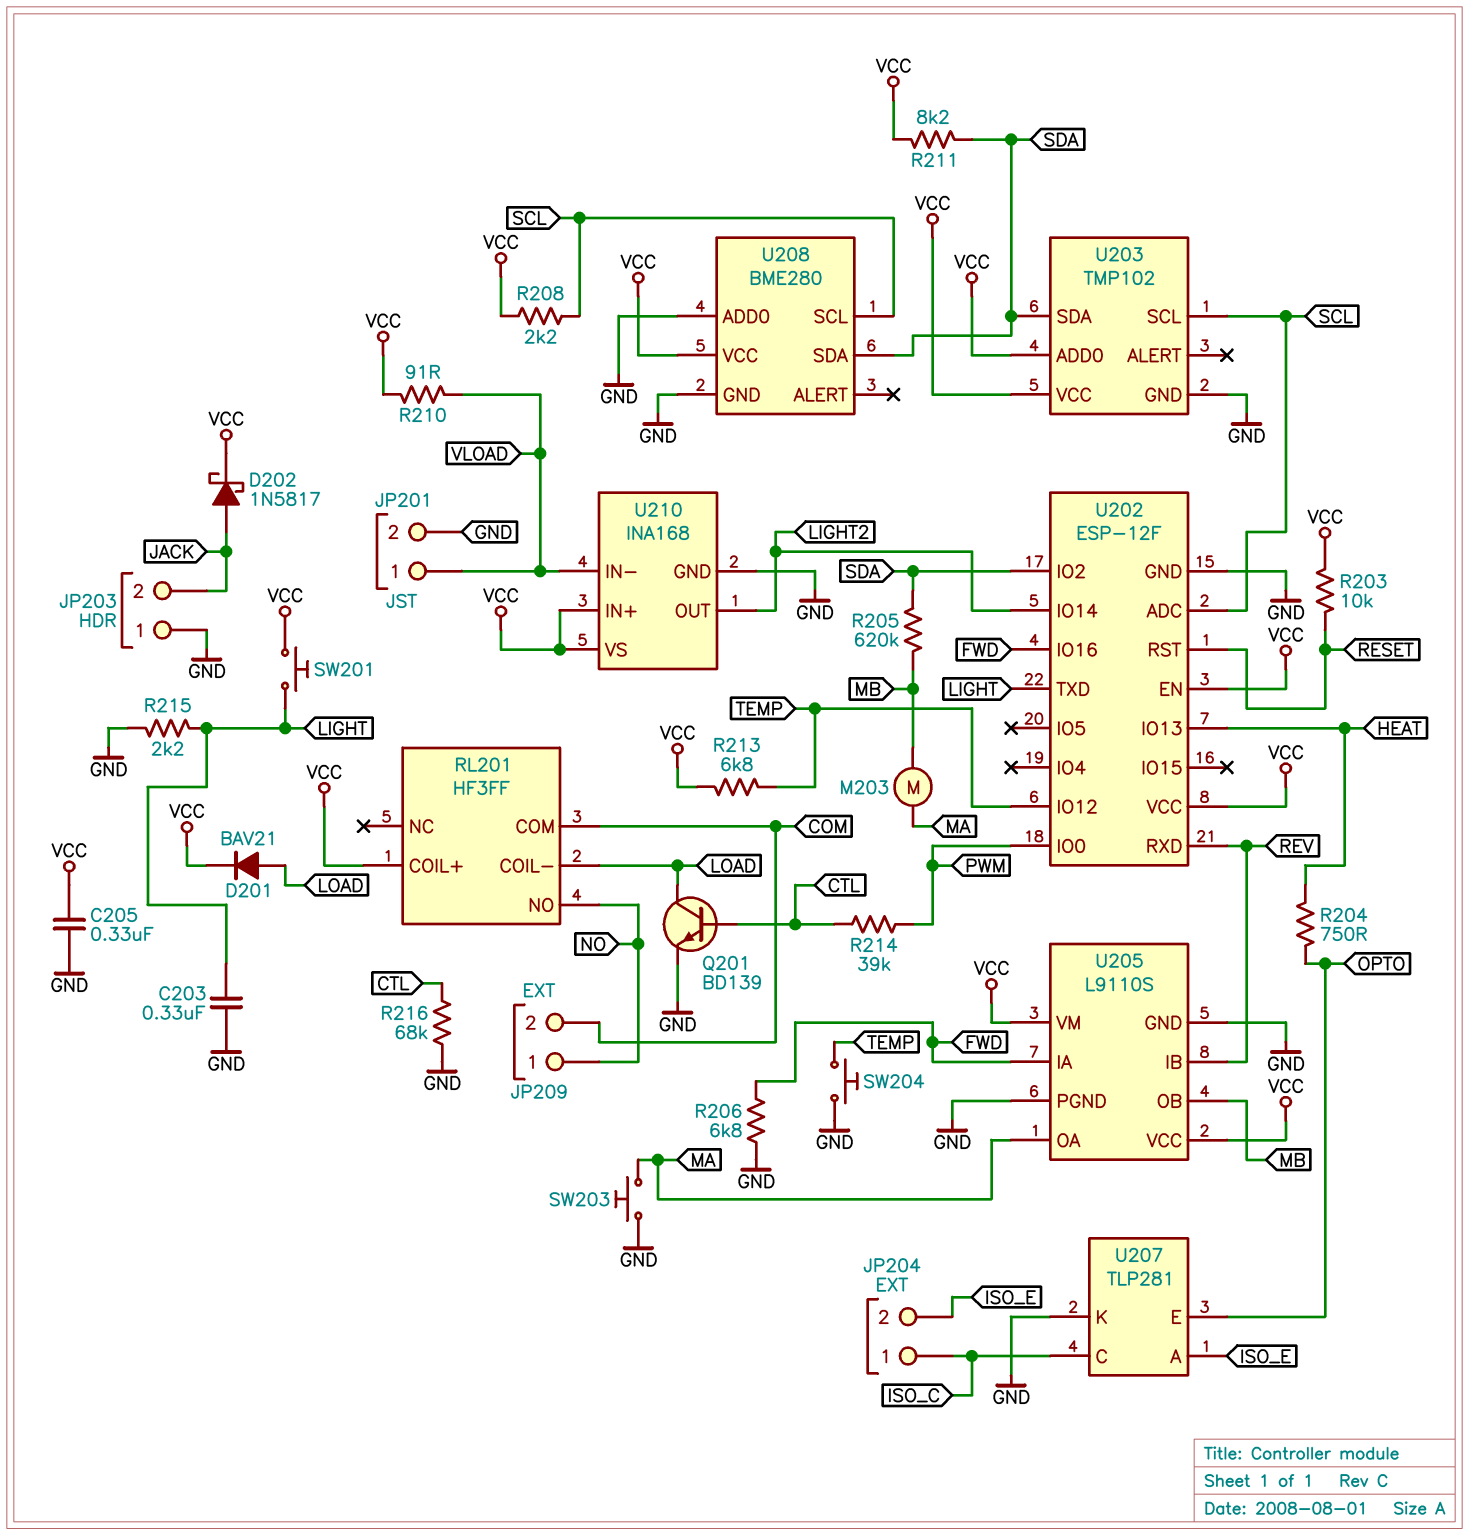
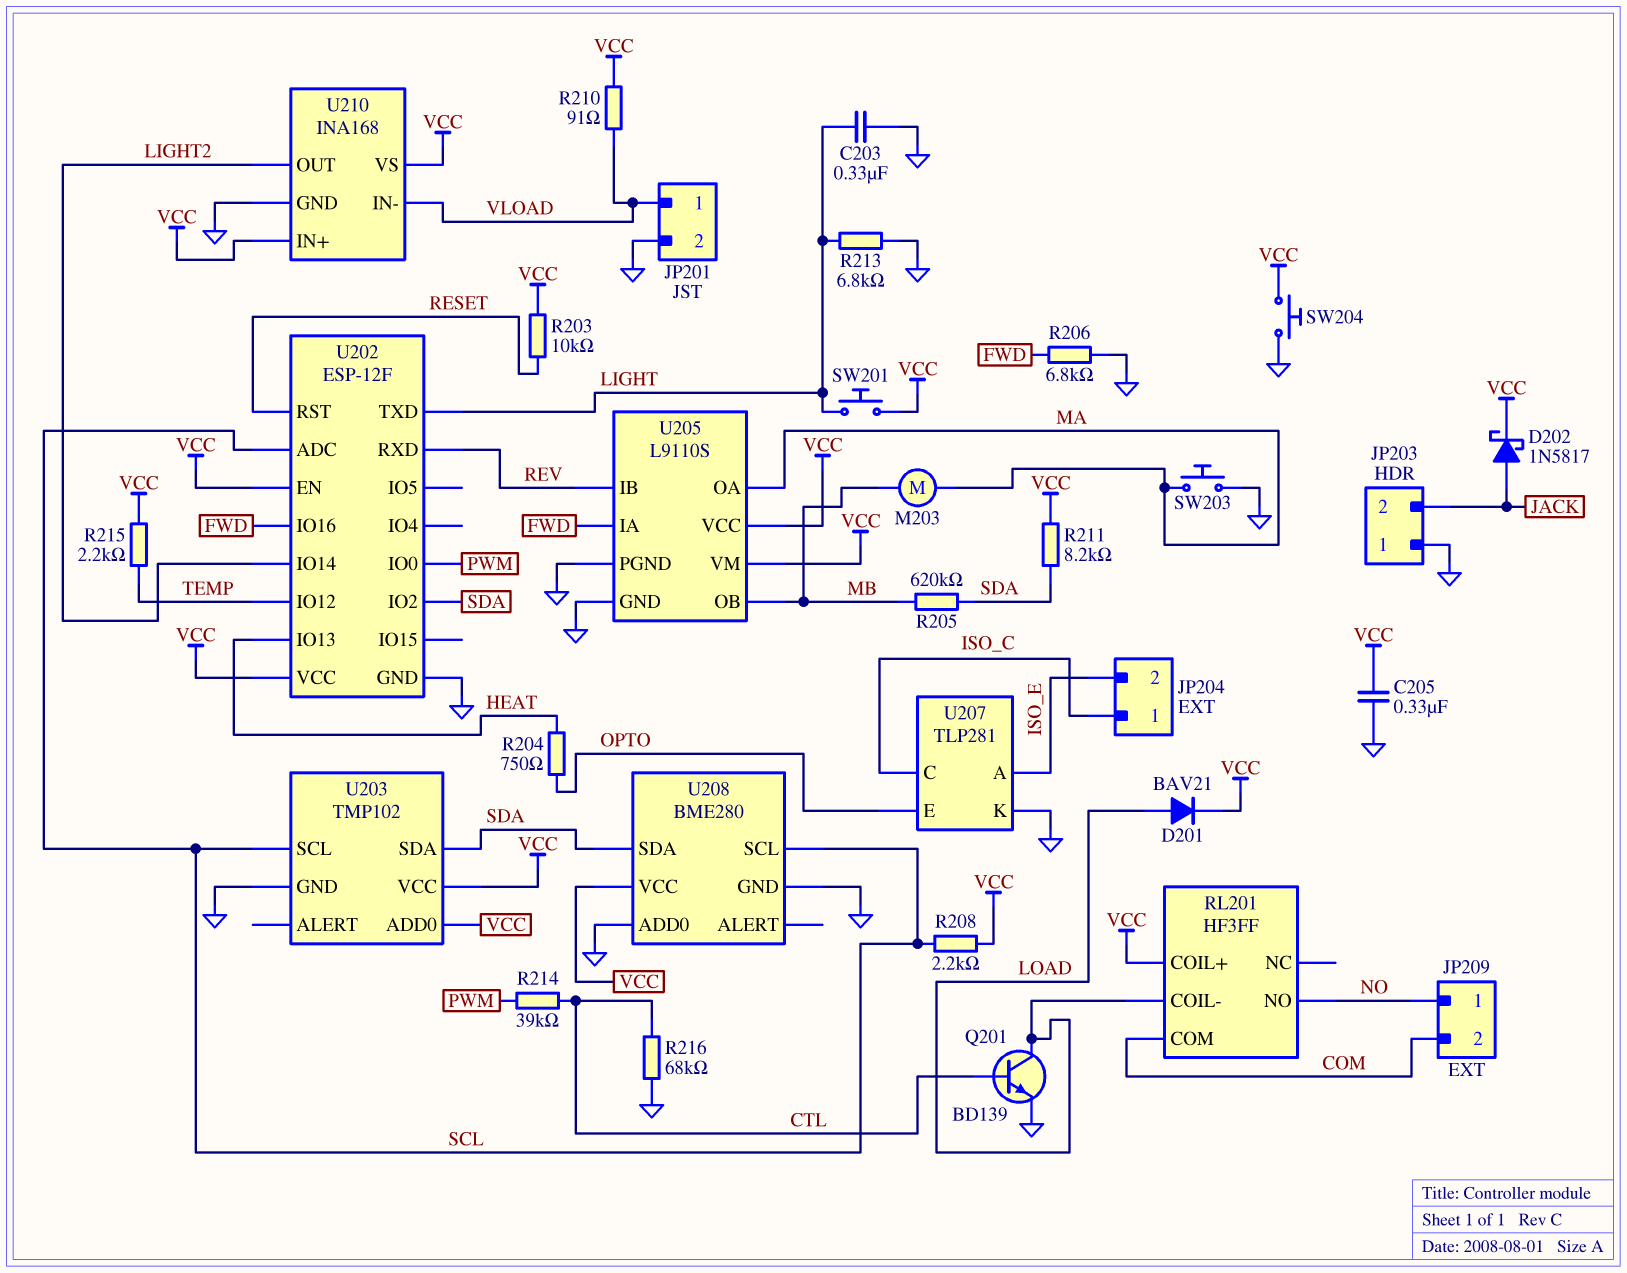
R213: 6.8k (TEMP, VCC) -> 6.8k (GND, LIGHT)
R215: 2.2k (GND, LIGHT) -> 2.2k (TEMP, VCC)
SW204: button (GND, TEMP) -> button (GND, VCC)

